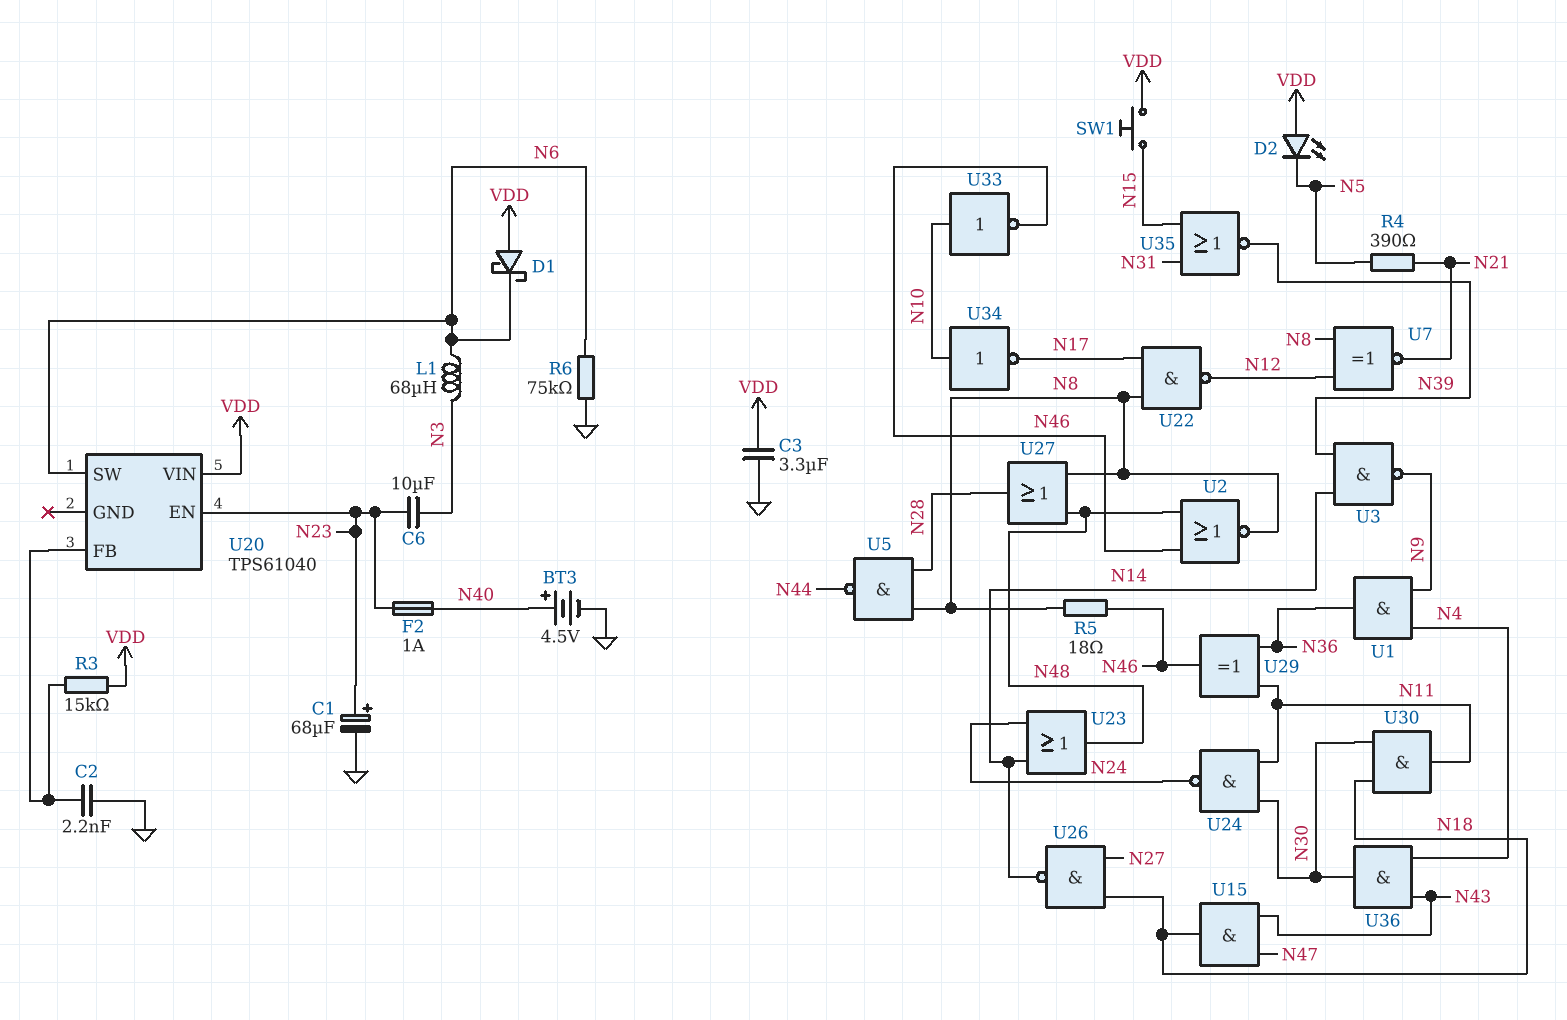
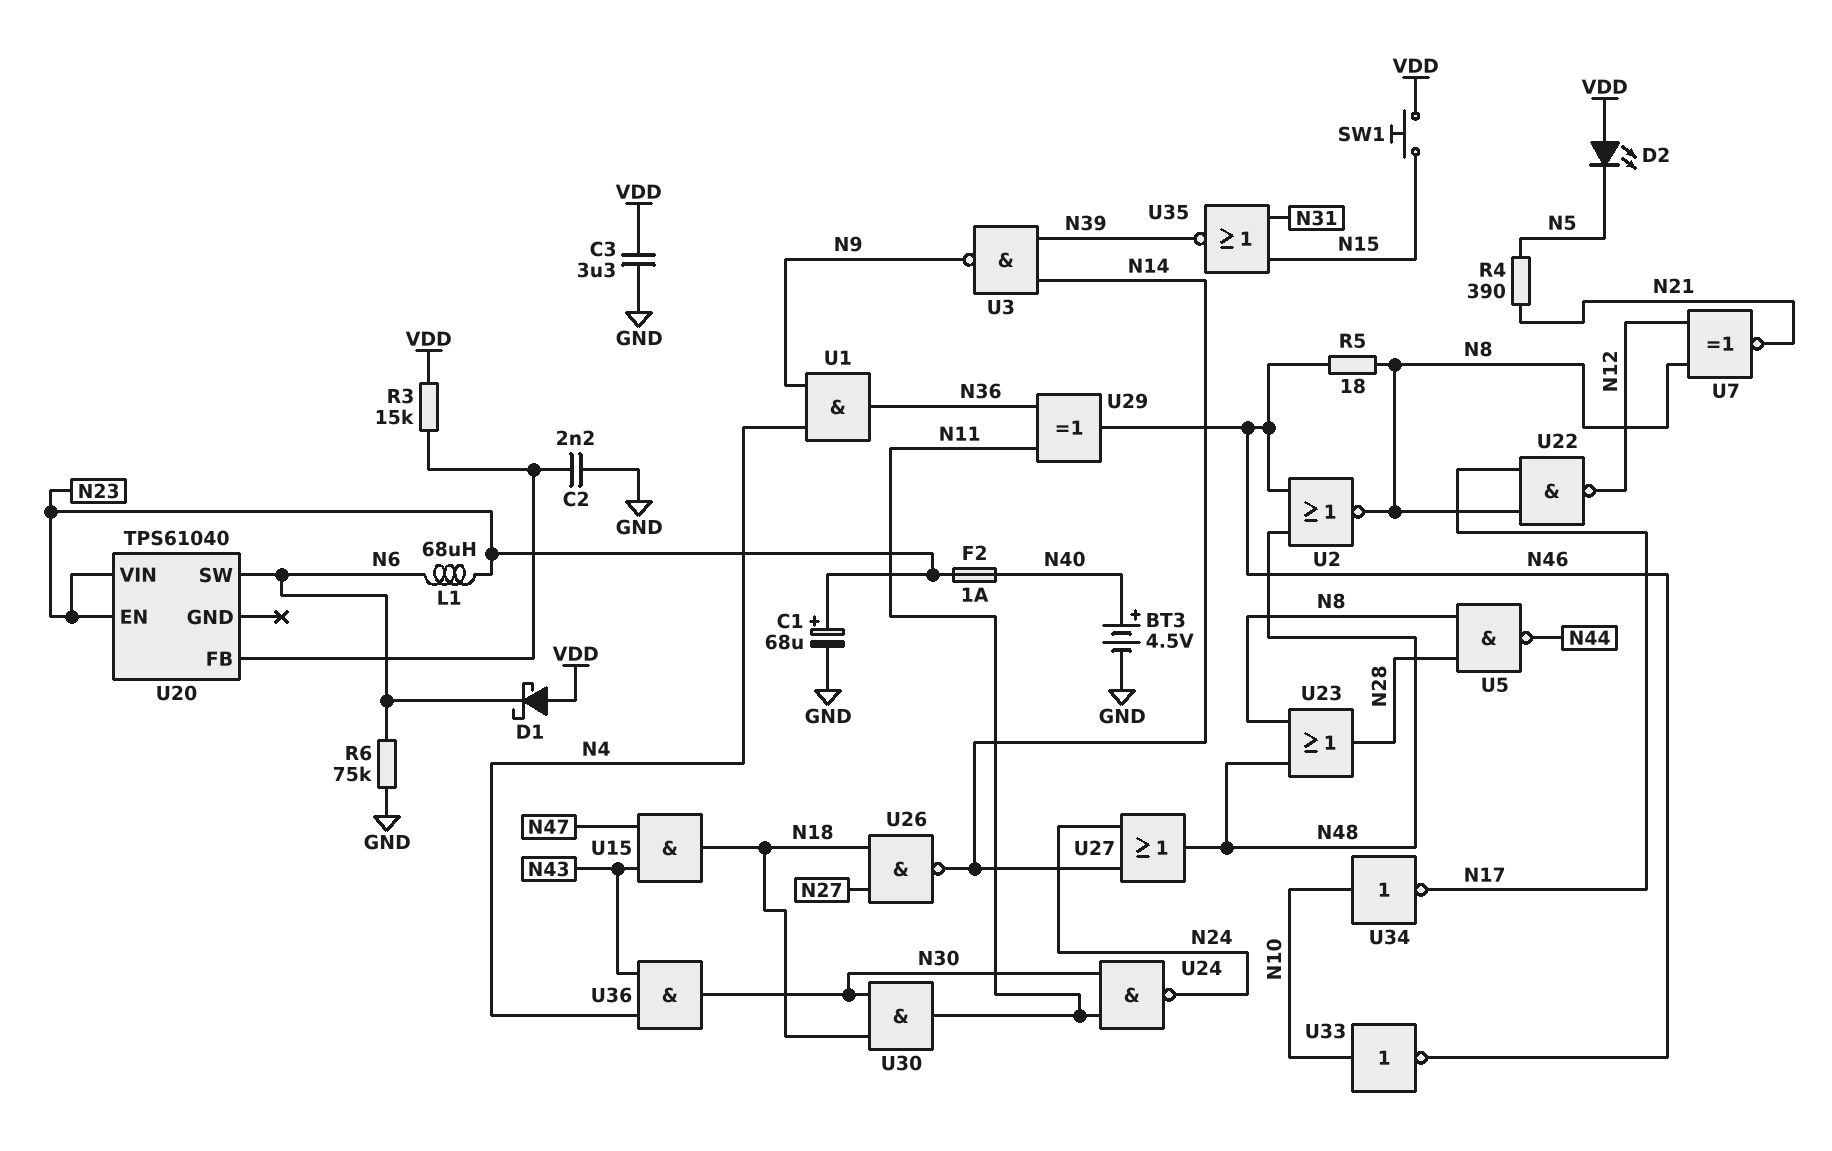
C6: 10uF (N3, N23) -> none
L1: 68uH (N3, N6) -> 68uH (N6, N23)
U20 pin VIN: VDD -> N23
U23: OR (in N14, in N24, out N48) -> OR (in N8, in N48, out N28)
U27: OR (in N8, in N48, out N28) -> OR (in N14, in N24, out N48)

